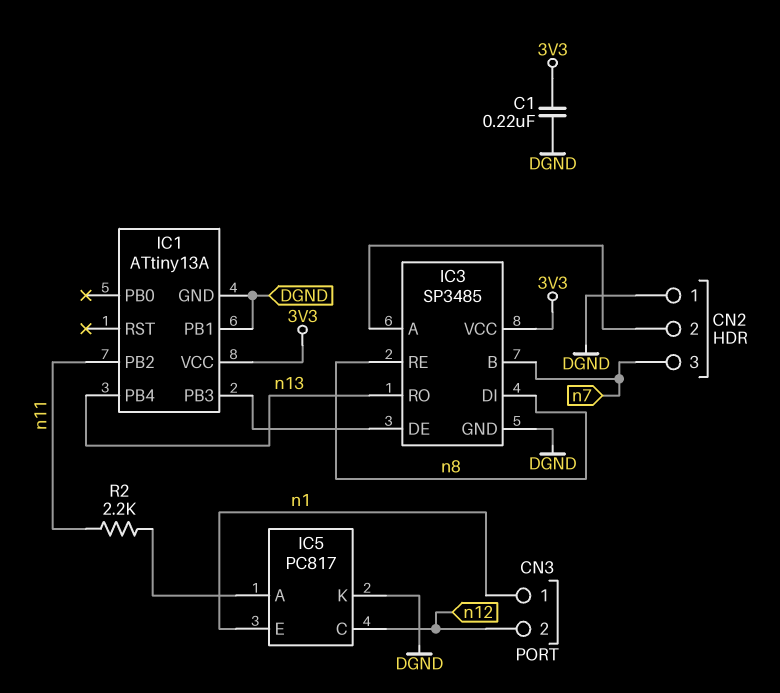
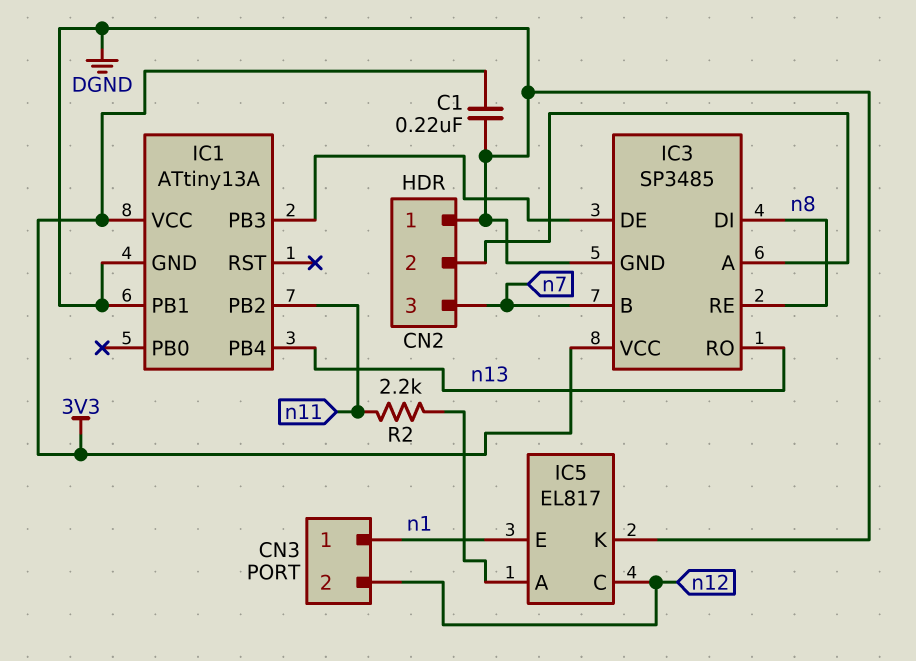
IC5: PC817 -> EL817

